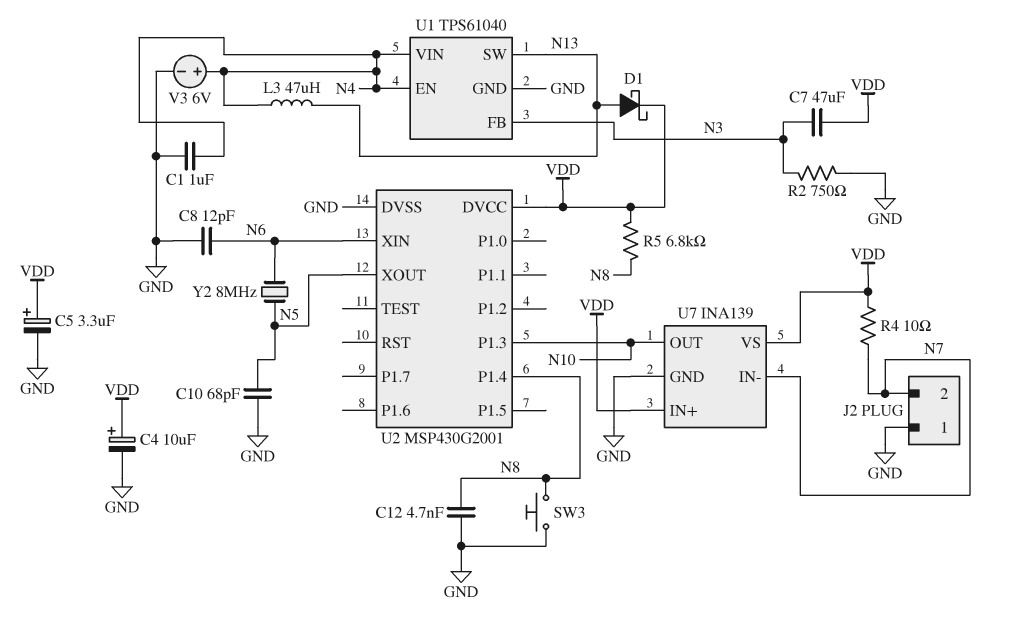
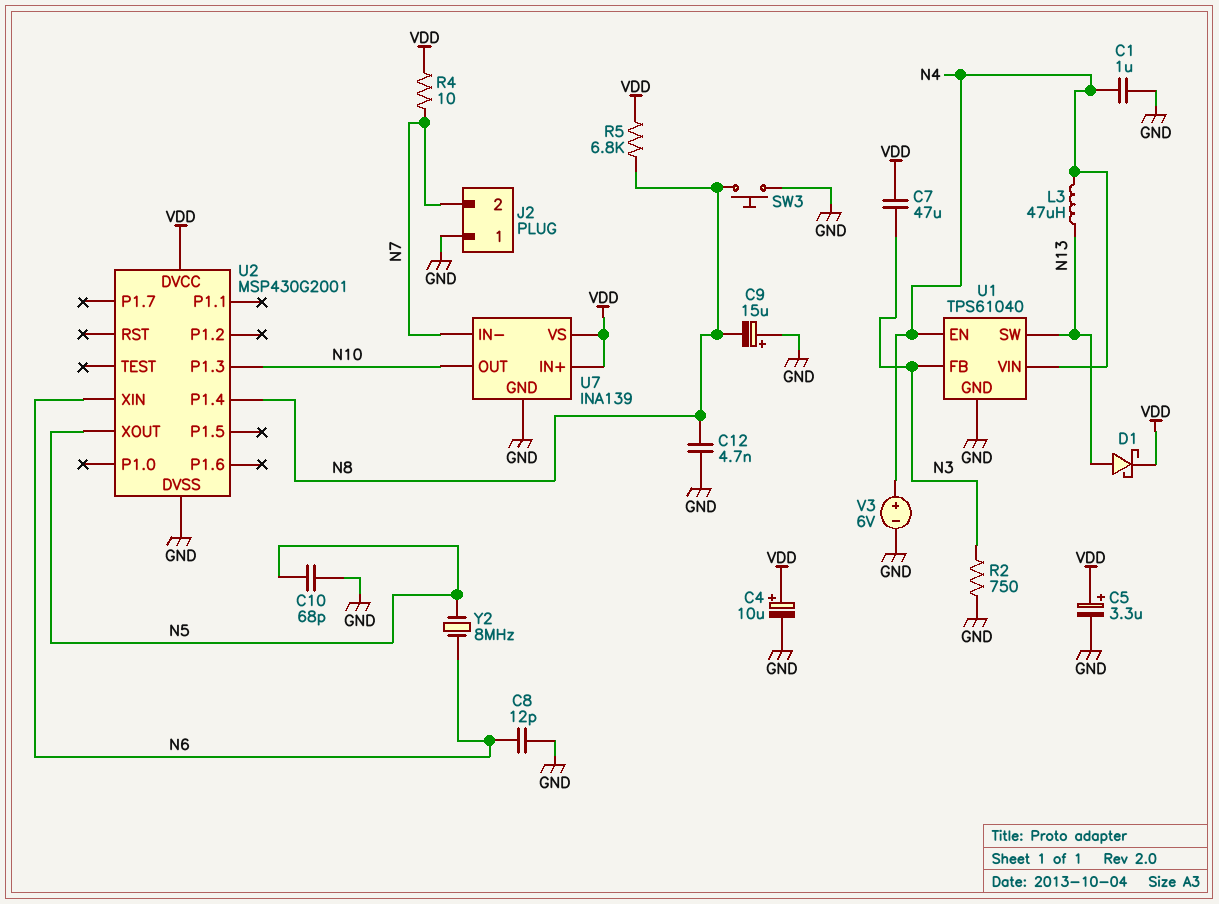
C9: none -> 15uF (plus GND, minus N8)

